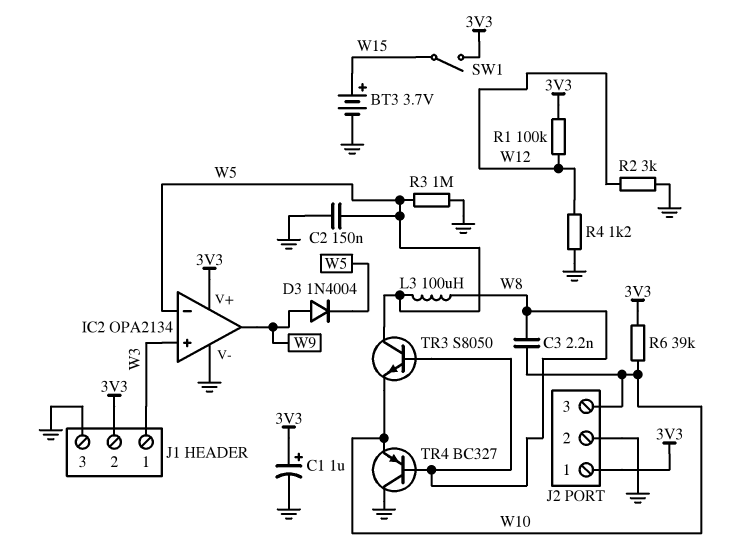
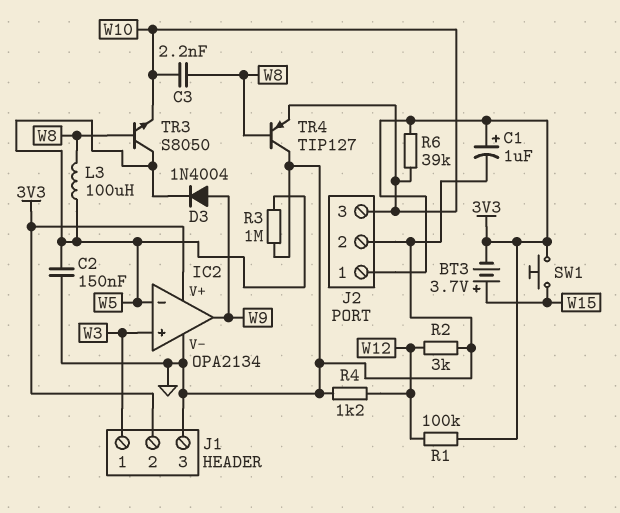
BT3: 3.7V (plus W15, minus GND) -> 3.7V (plus W15, minus 3V3)
SW1: switch (3V3, W15) -> button (3V3, W15)
TR4: PNP BC327 (B W8, C GND, E W10) -> PNP TIP127 (B W8, C GND, E W10)

